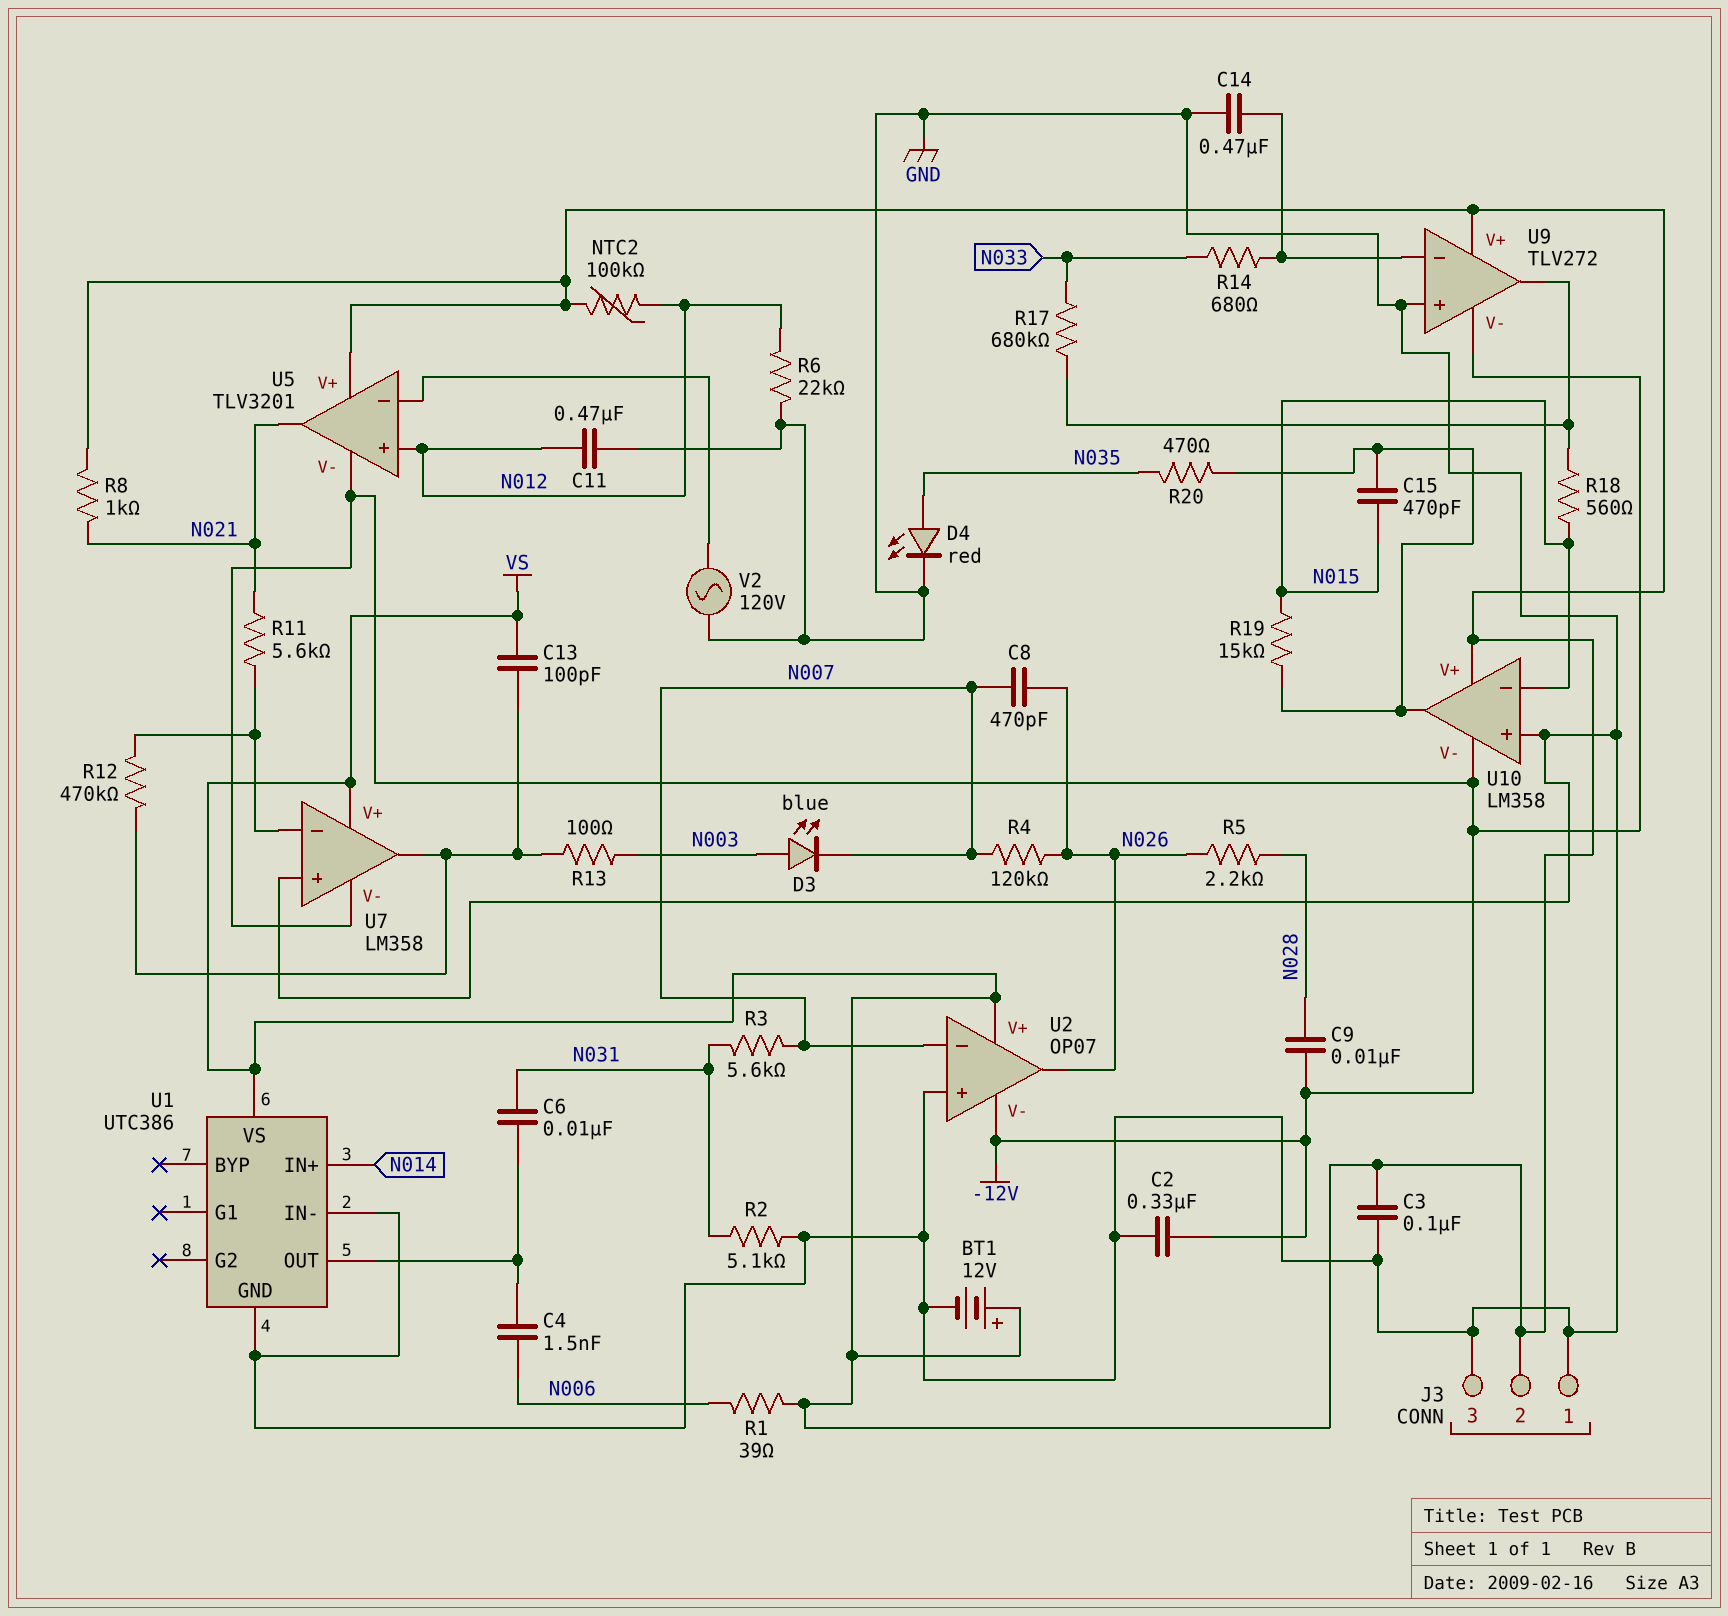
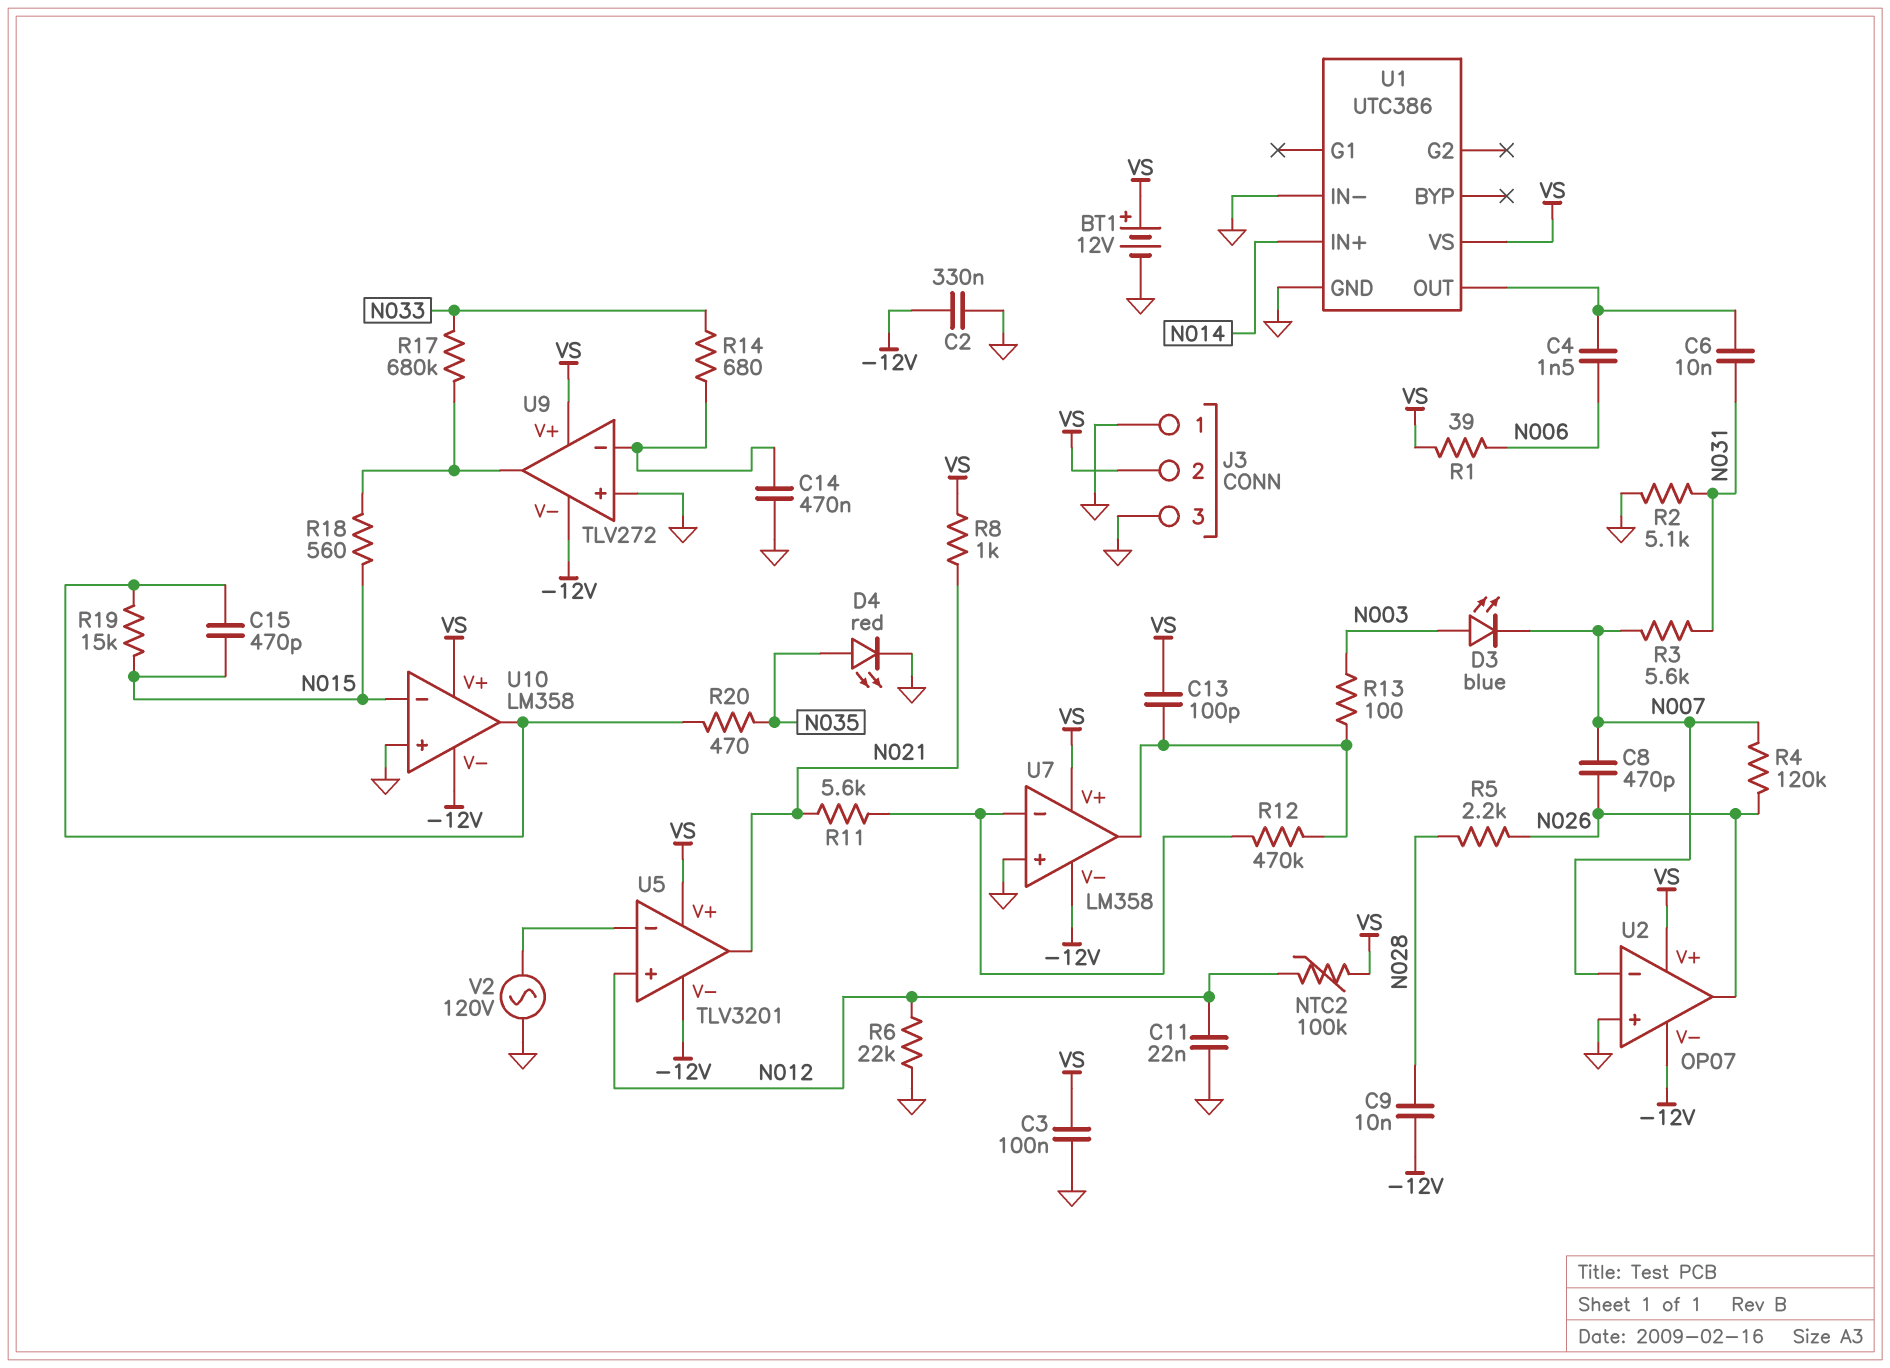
C11: 470nF (GND, N012) -> 22nF (GND, N012)

